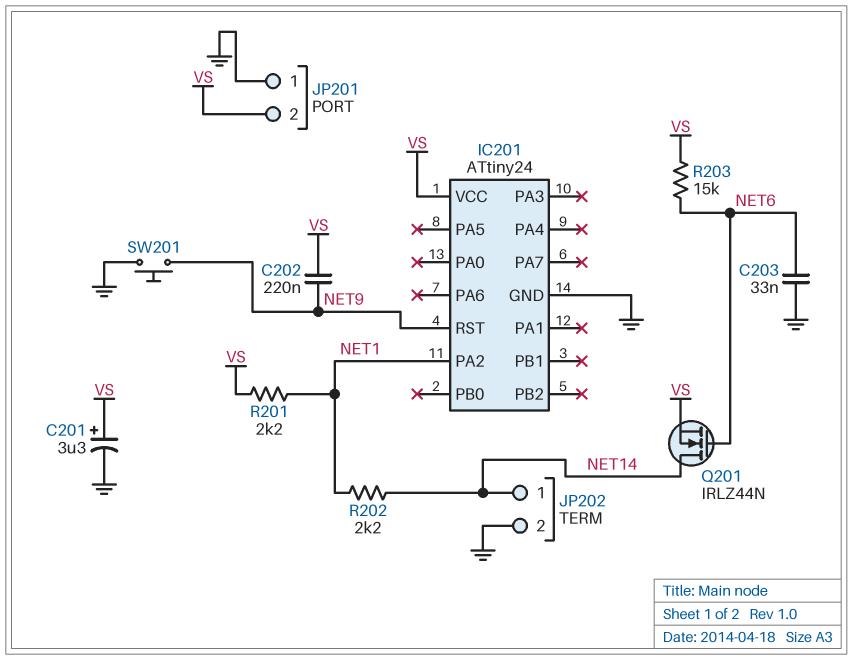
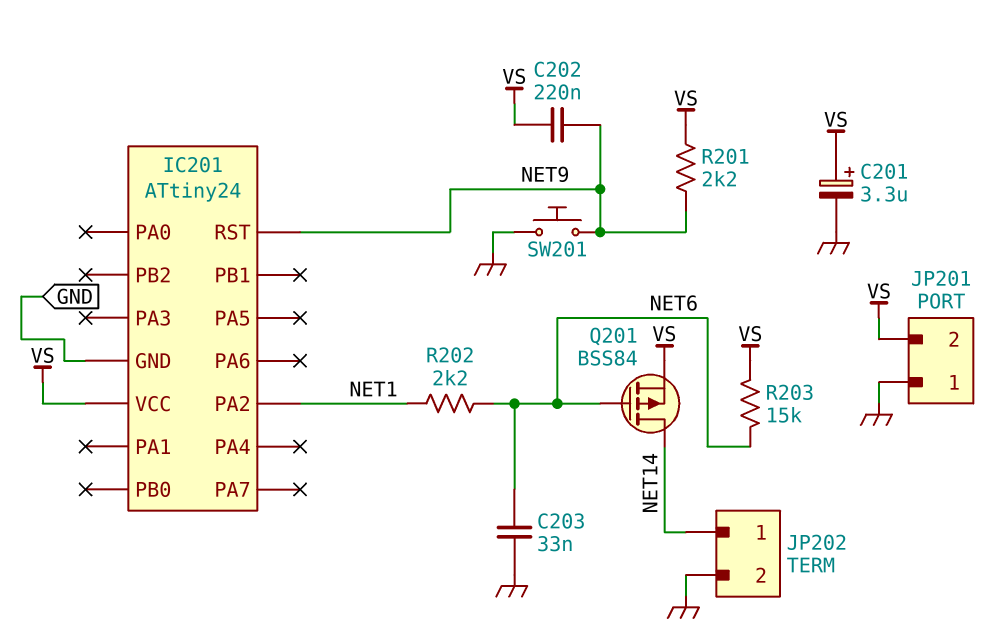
Q201: NMOS IRLZ44N (G NET6, D NET14, S VS) -> PMOS BSS84 (G NET6, D NET14, S VS)
R201: 2.2k (NET1, VS) -> 2.2k (NET9, VS)
R202: 2.2k (NET1, NET14) -> 2.2k (NET1, NET6)

